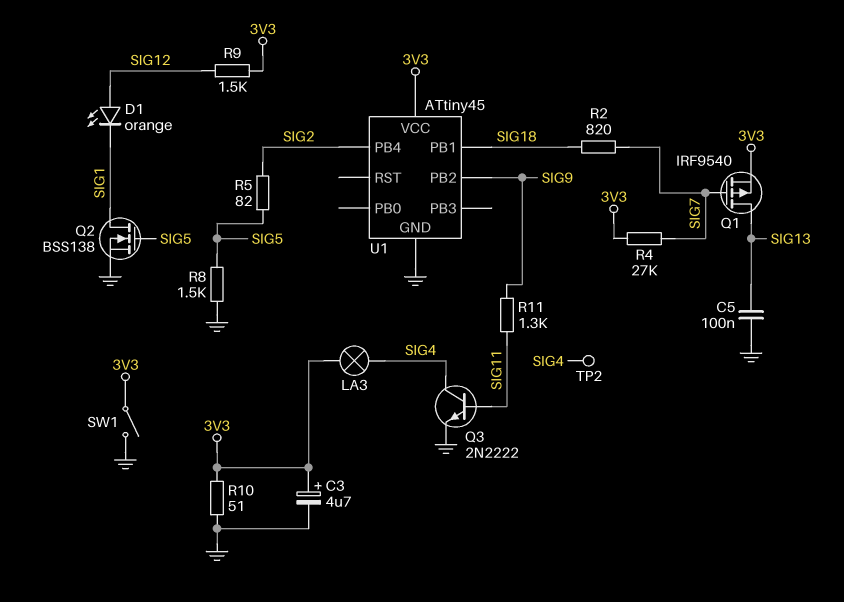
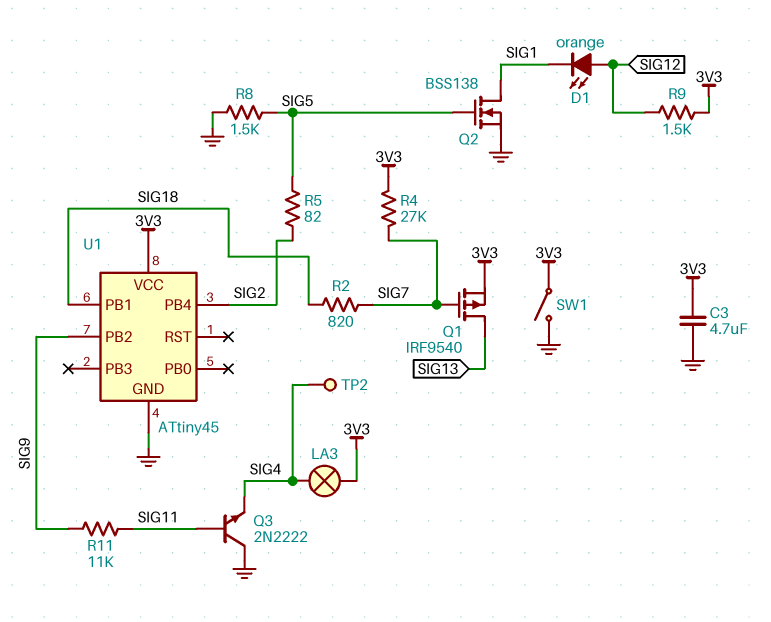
C3: 4.7uF (plus 3V3, minus GND) -> 4.7uF (3V3, GND)
C5: 100nF (GND, SIG13) -> none
Q3: NPN 2N2222 (B SIG11, C SIG4, E GND) -> NPN 2N2222 (B SIG11, C GND, E SIG4)
R10: 51 (3V3, GND) -> none
R11: 1.3k (SIG9, SIG11) -> 11k (SIG9, SIG11)

